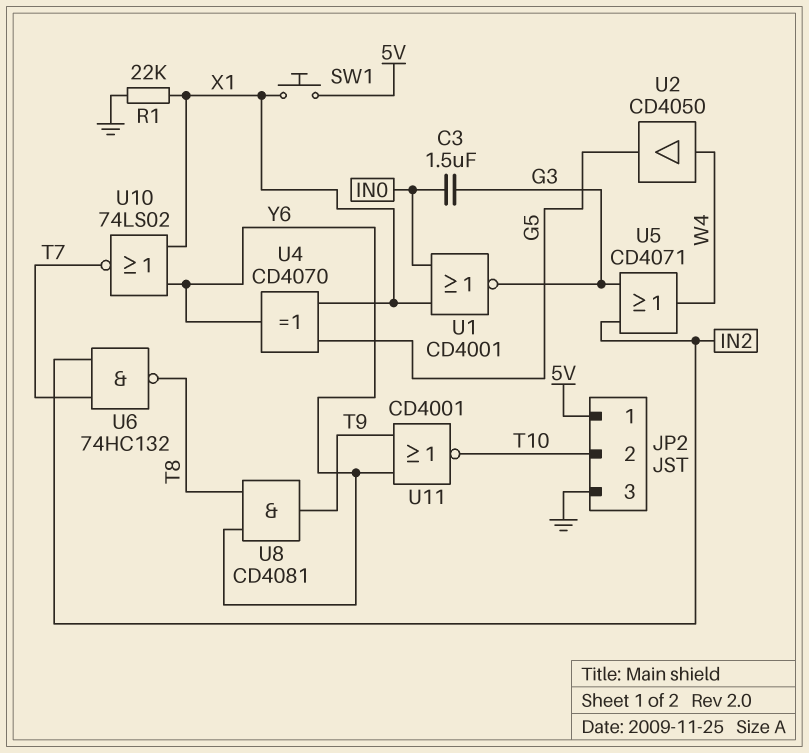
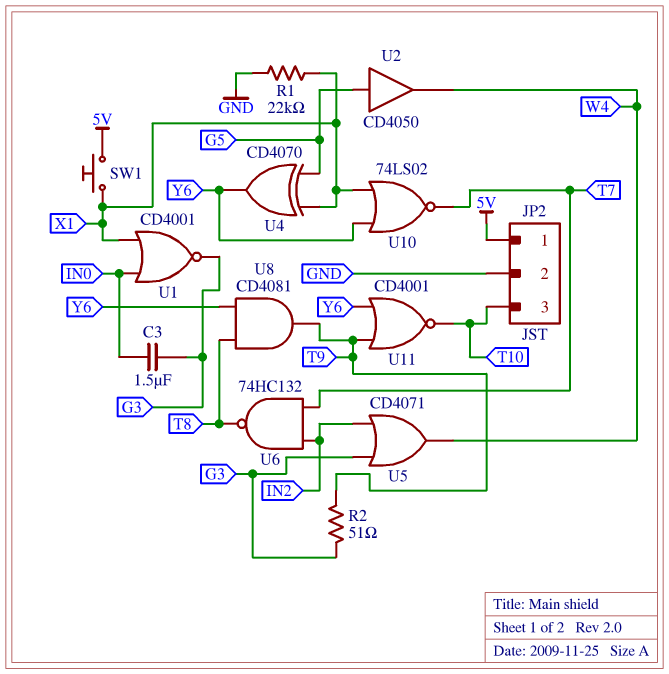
JP2 pin 2: T10 -> GND
JP2 pin 3: GND -> T10
R2: none -> 51 (G3, T9)
U2: buffer CD4050 (in W4, out G5) -> buffer CD4050 (in G5, out W4)

